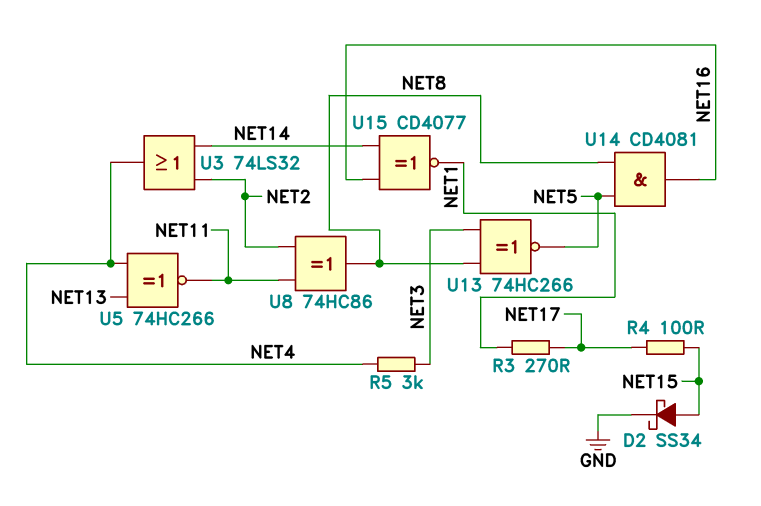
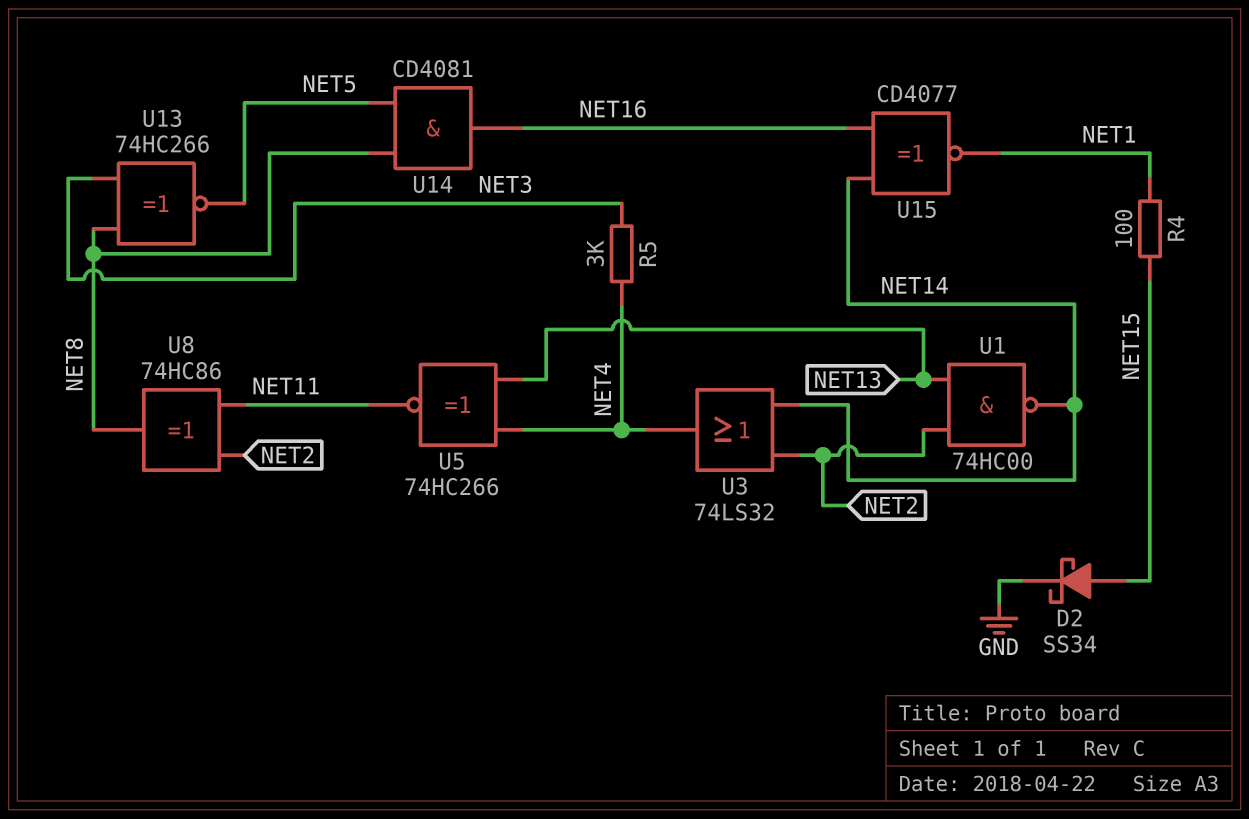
R3: 270 (NET1, NET17) -> none
R4: 100 (NET15, NET17) -> 100 (NET1, NET15)
U1: none -> NAND 74HC00 (in NET2, in NET13, out NET14)

